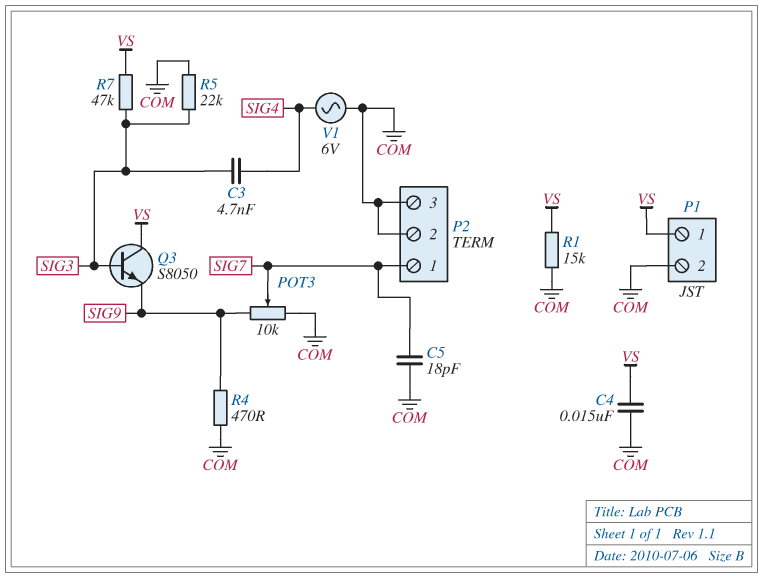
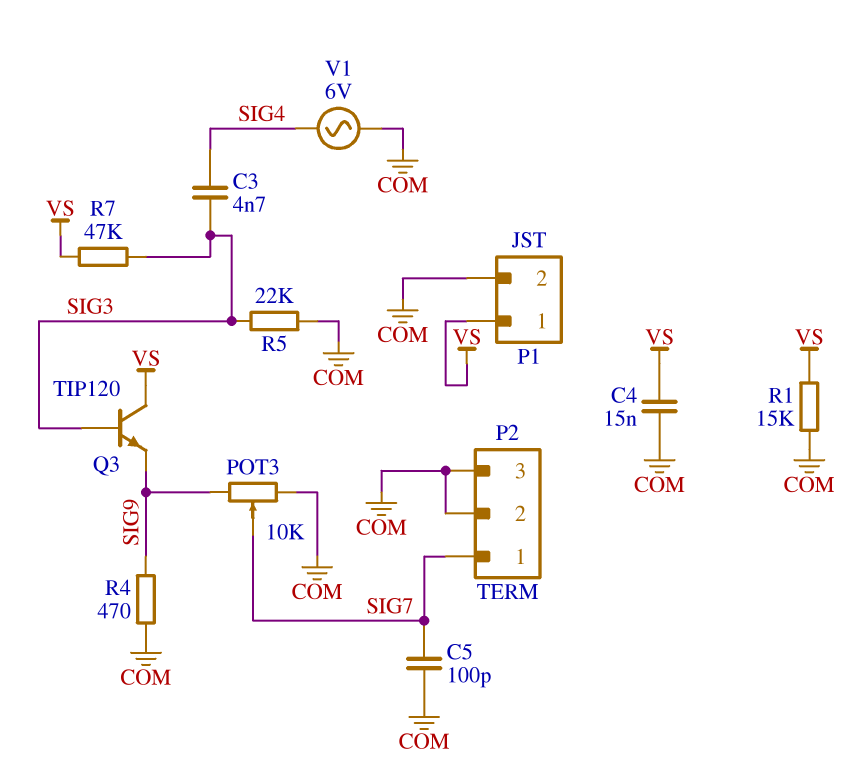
C5: 18pF (COM, SIG7) -> 100pF (COM, SIG7)
Q3: NPN S8050 (B SIG3, C VS, E SIG9) -> NPN TIP120 (B SIG3, C VS, E SIG9)

